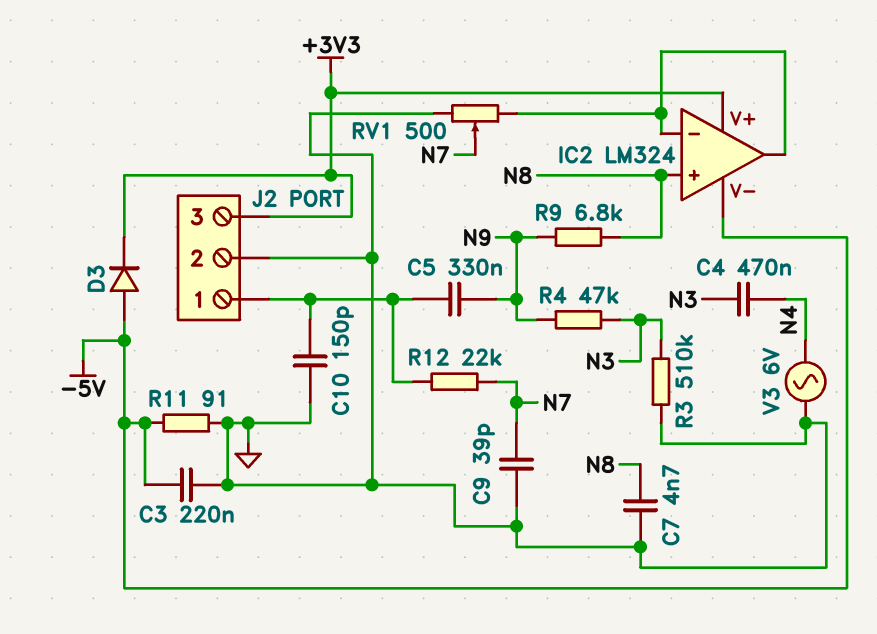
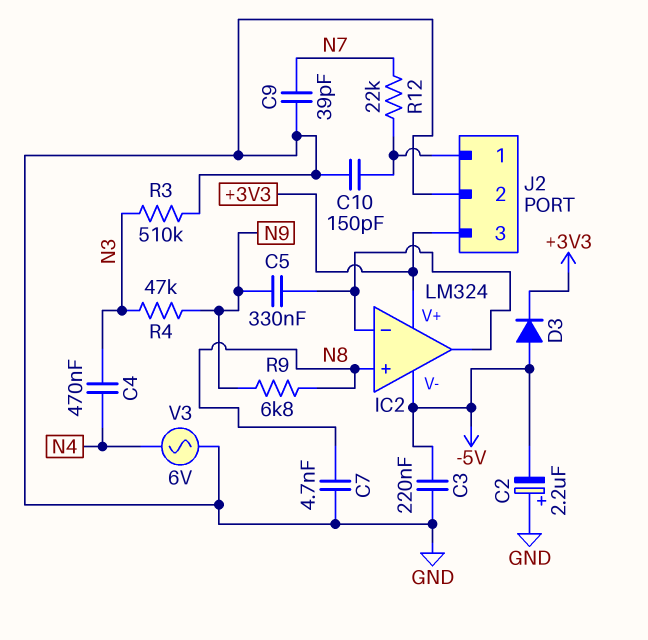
C2: none -> 2.2uF (plus GND, minus -5V)
C5: 330nF (J2/1, N9) -> 330nF (IC2/in-, N9)
R11: 91 (-5V, GND) -> none
RV1: 500 (GND, IC2/in-, wiper N7) -> none

